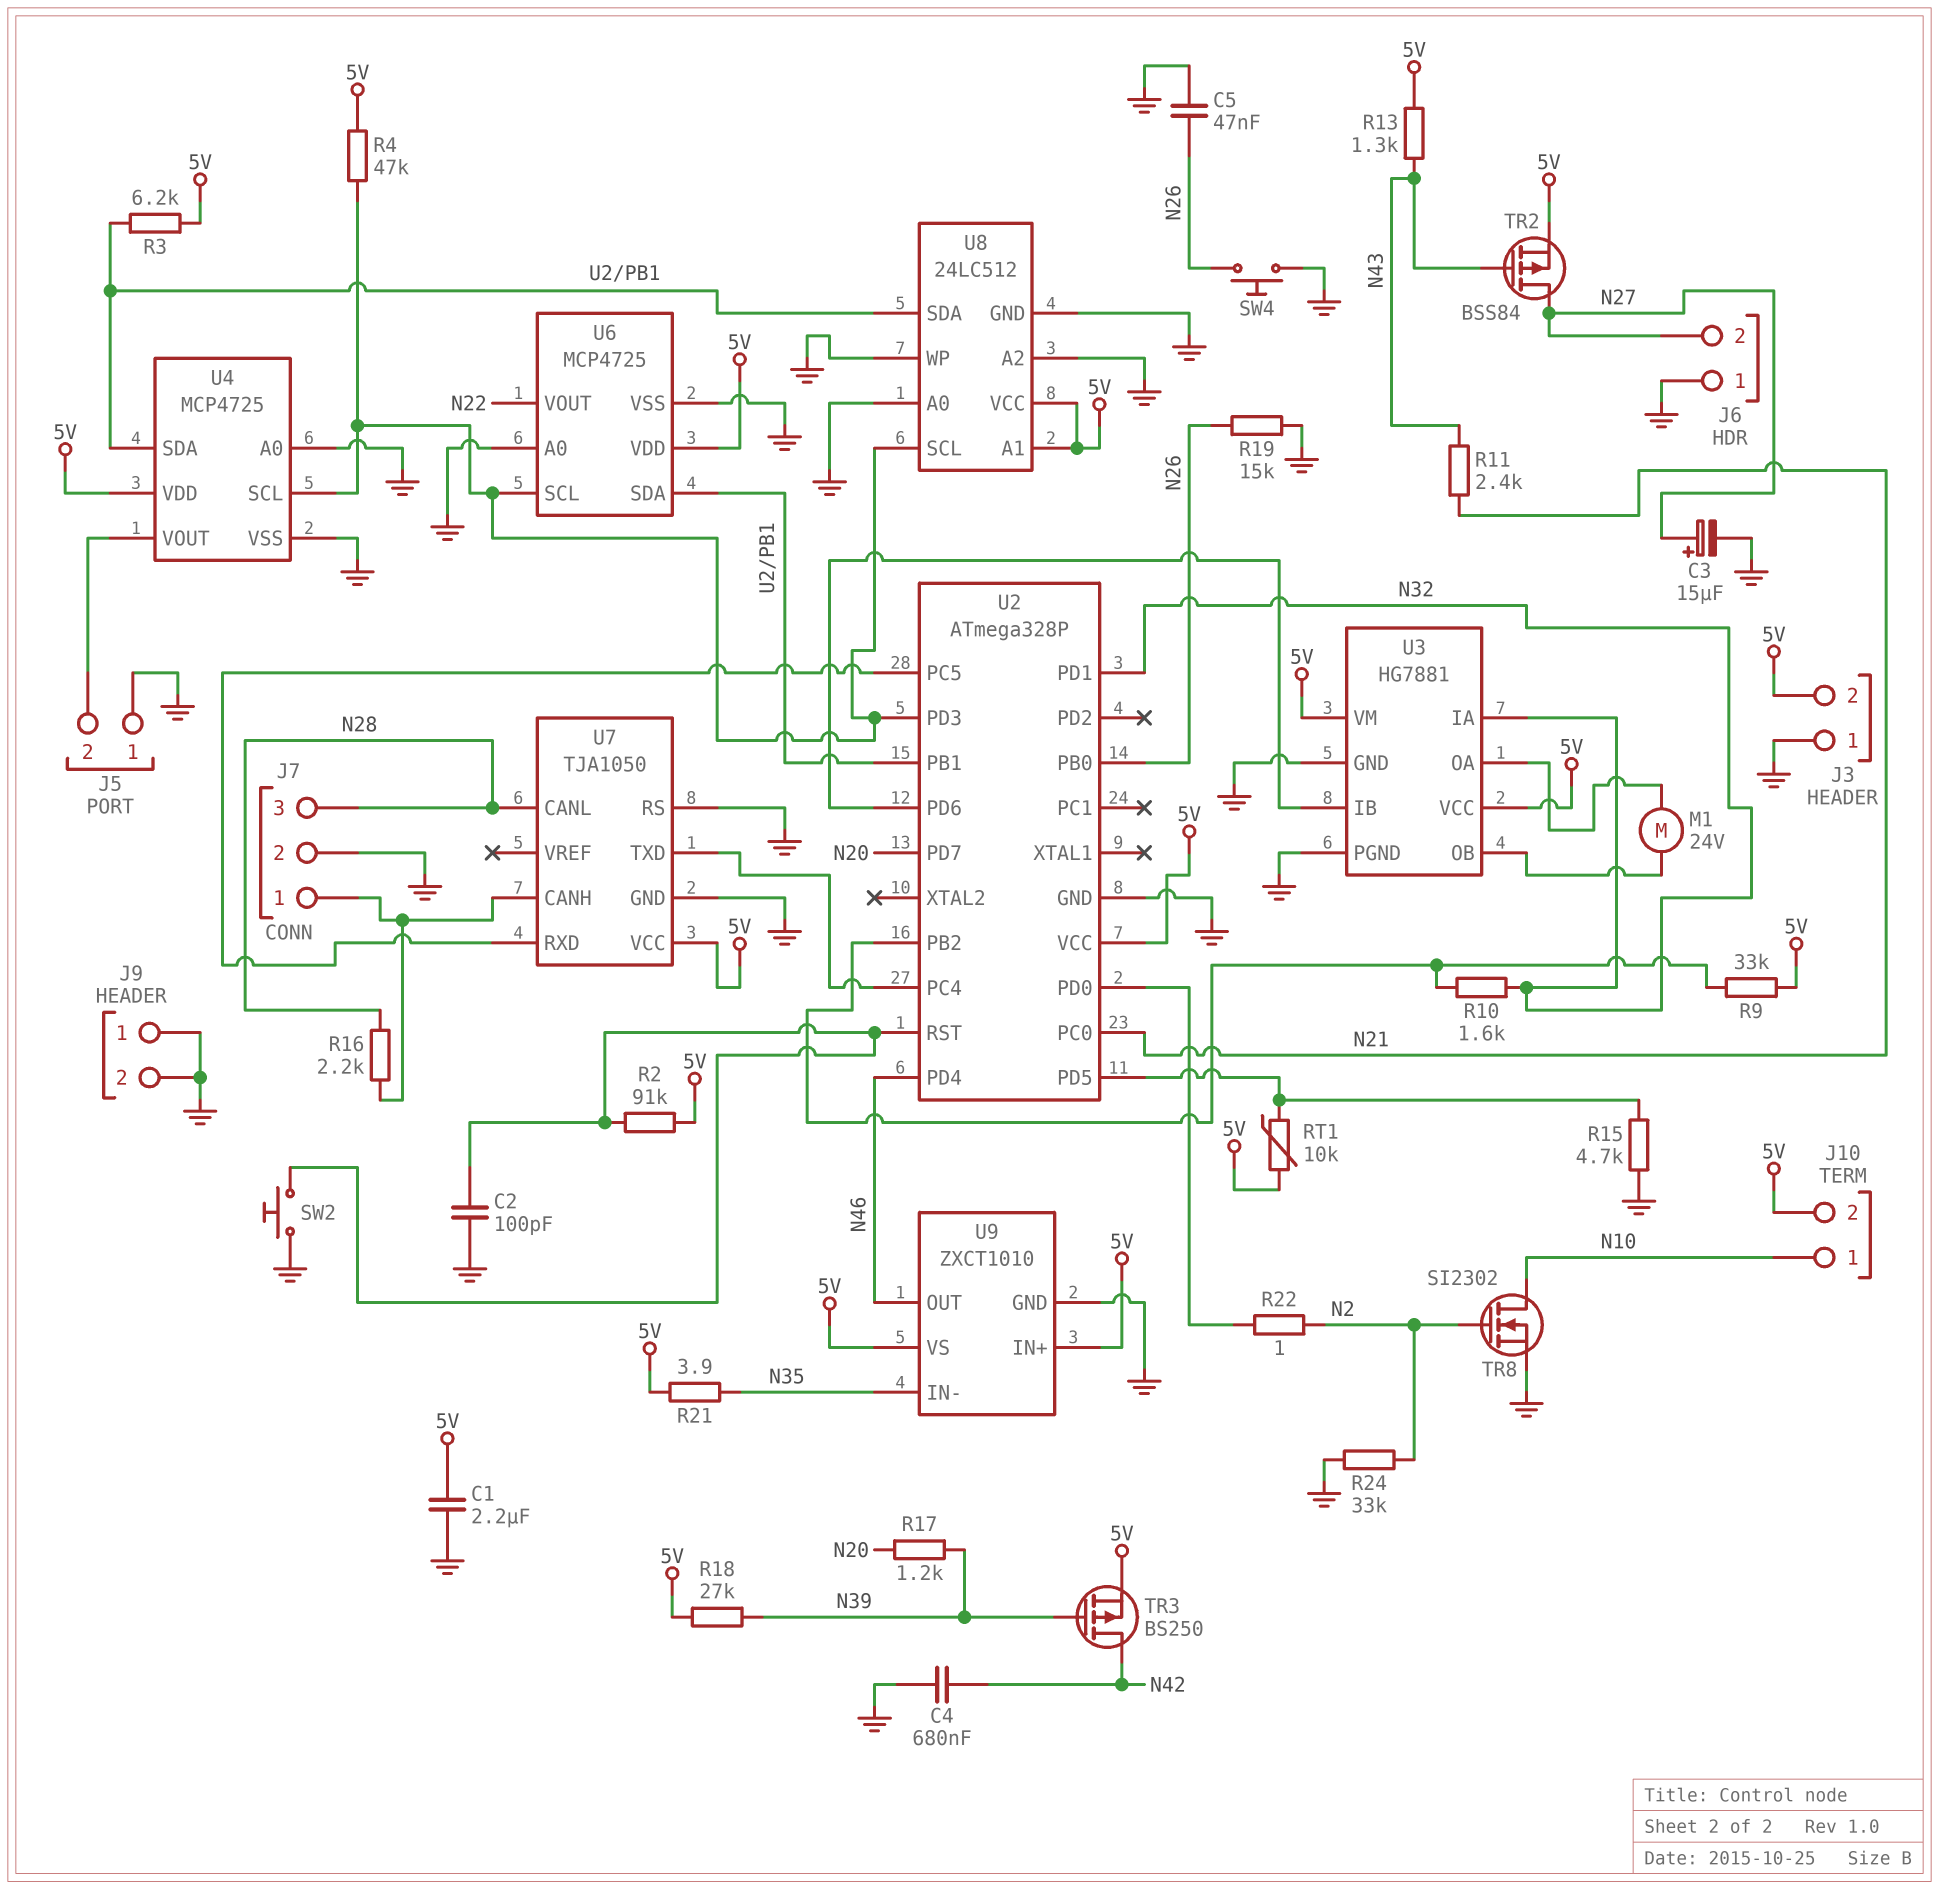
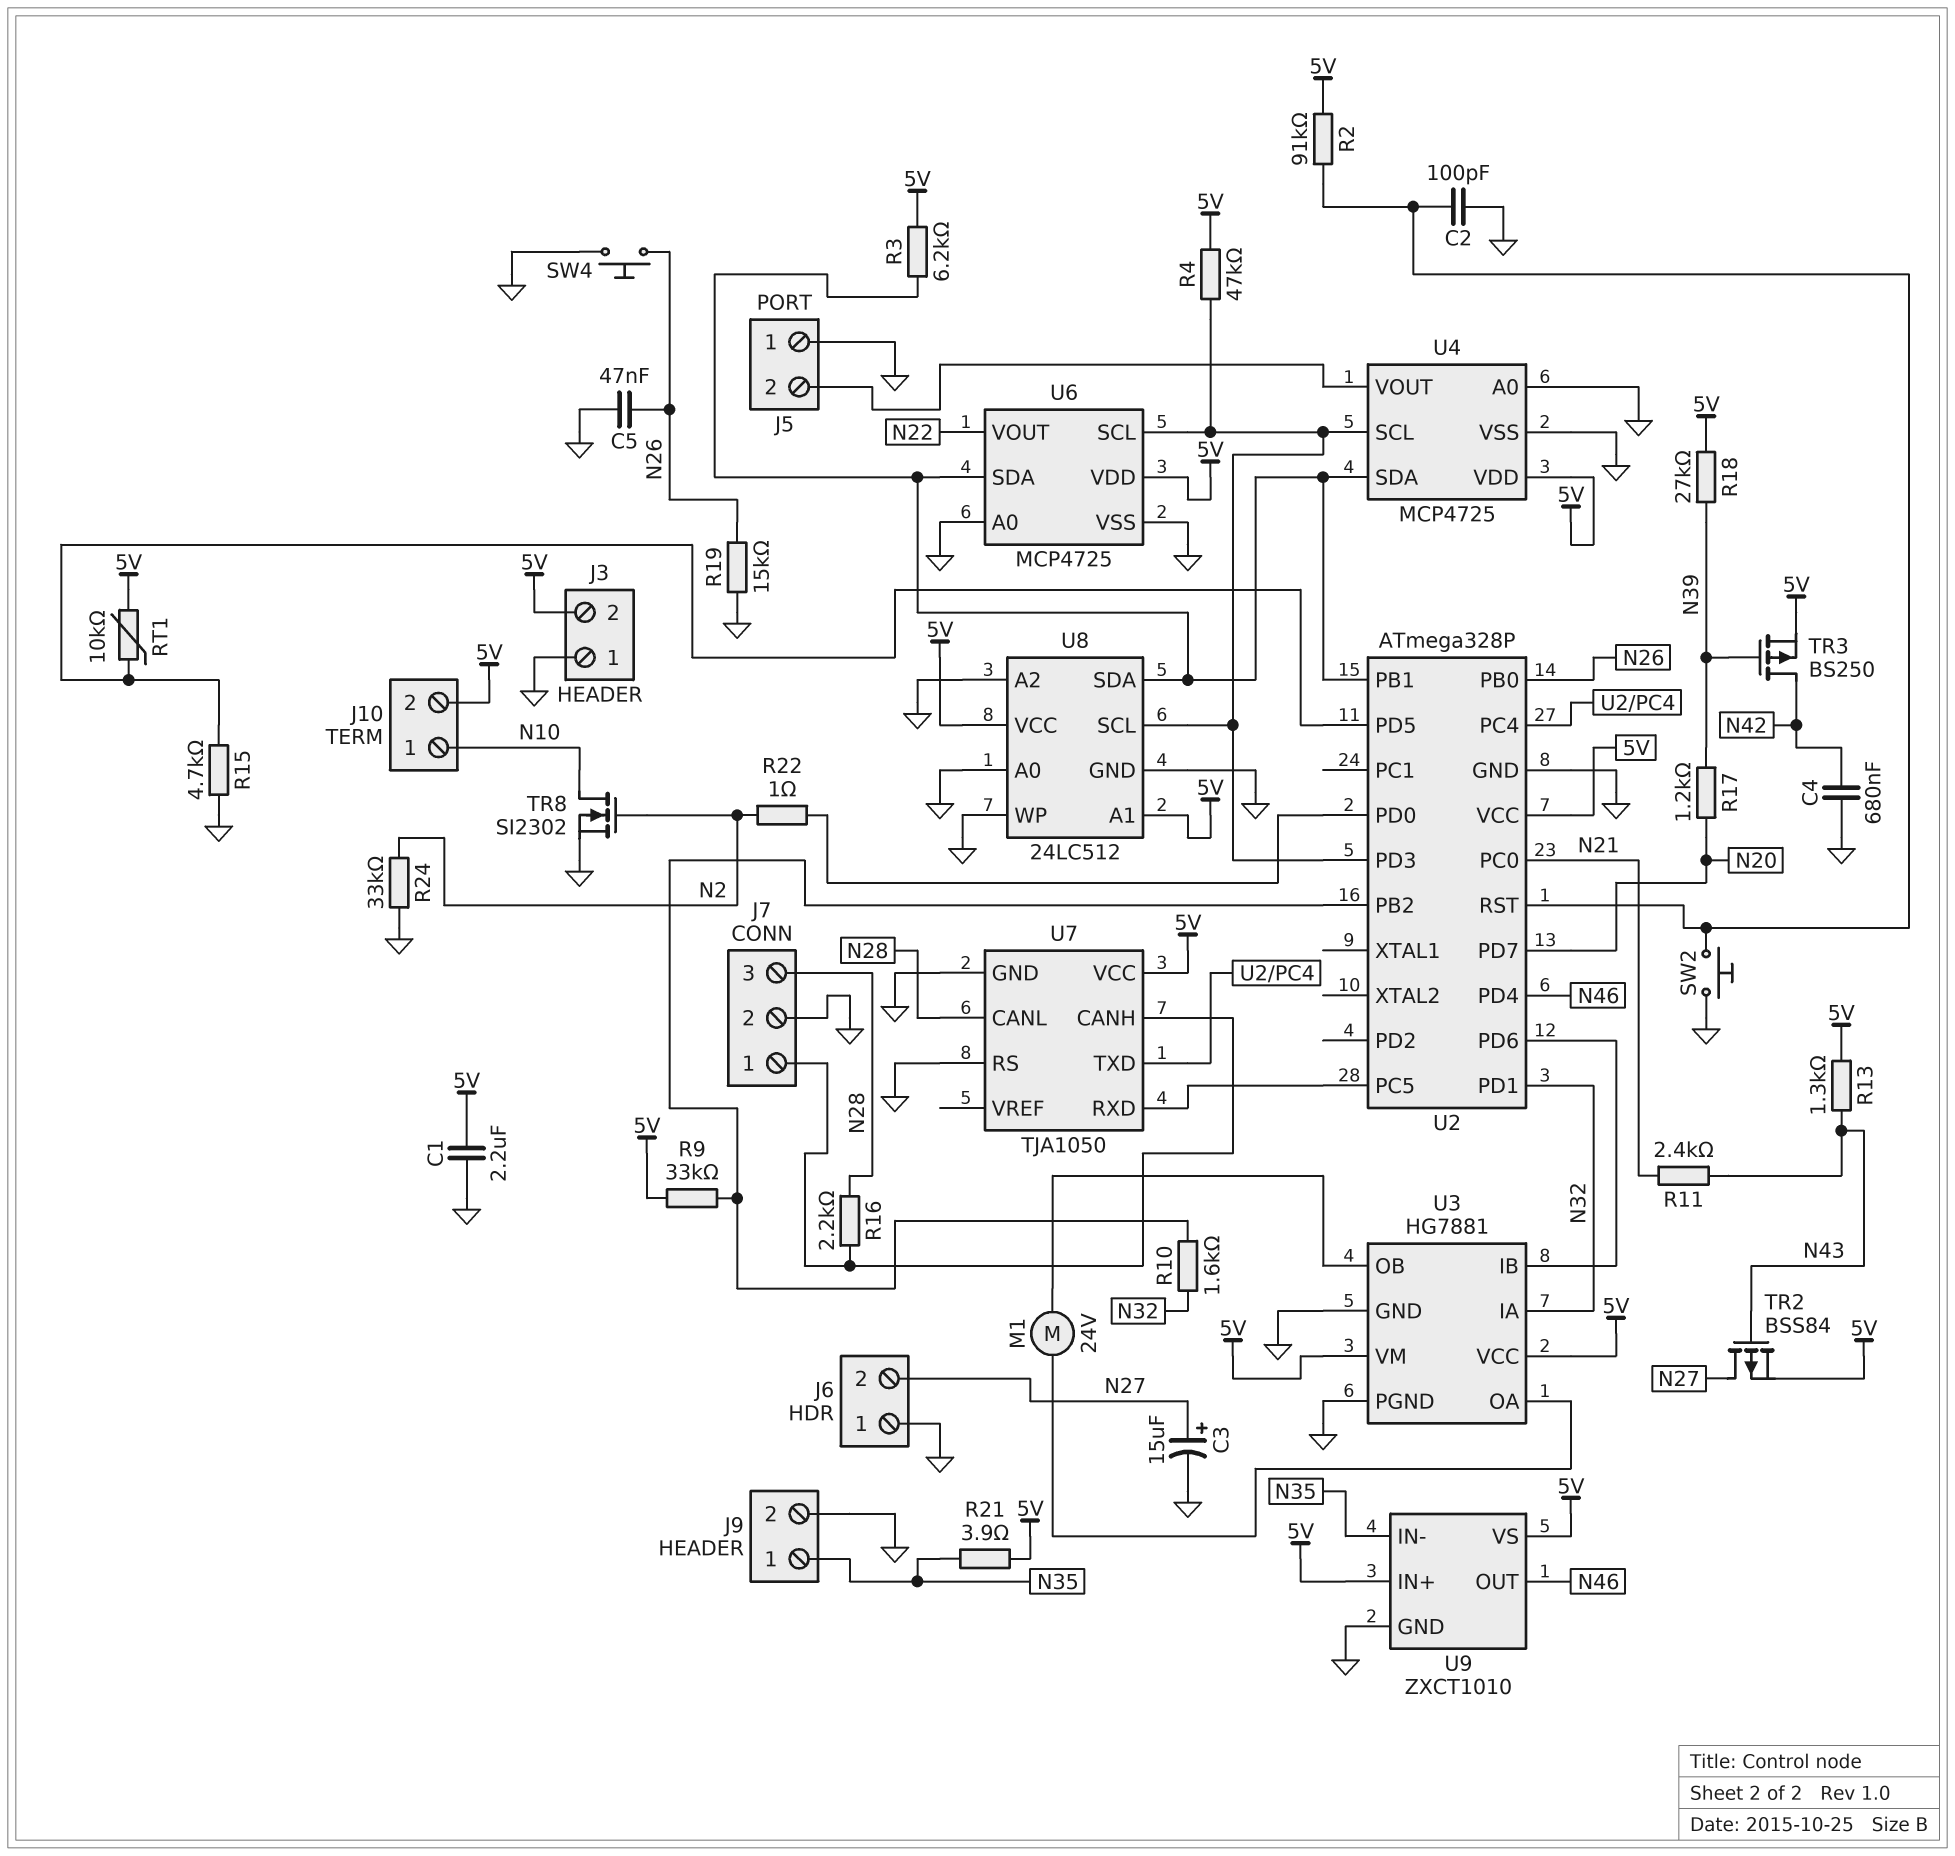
J9 pin 1: GND -> N35

